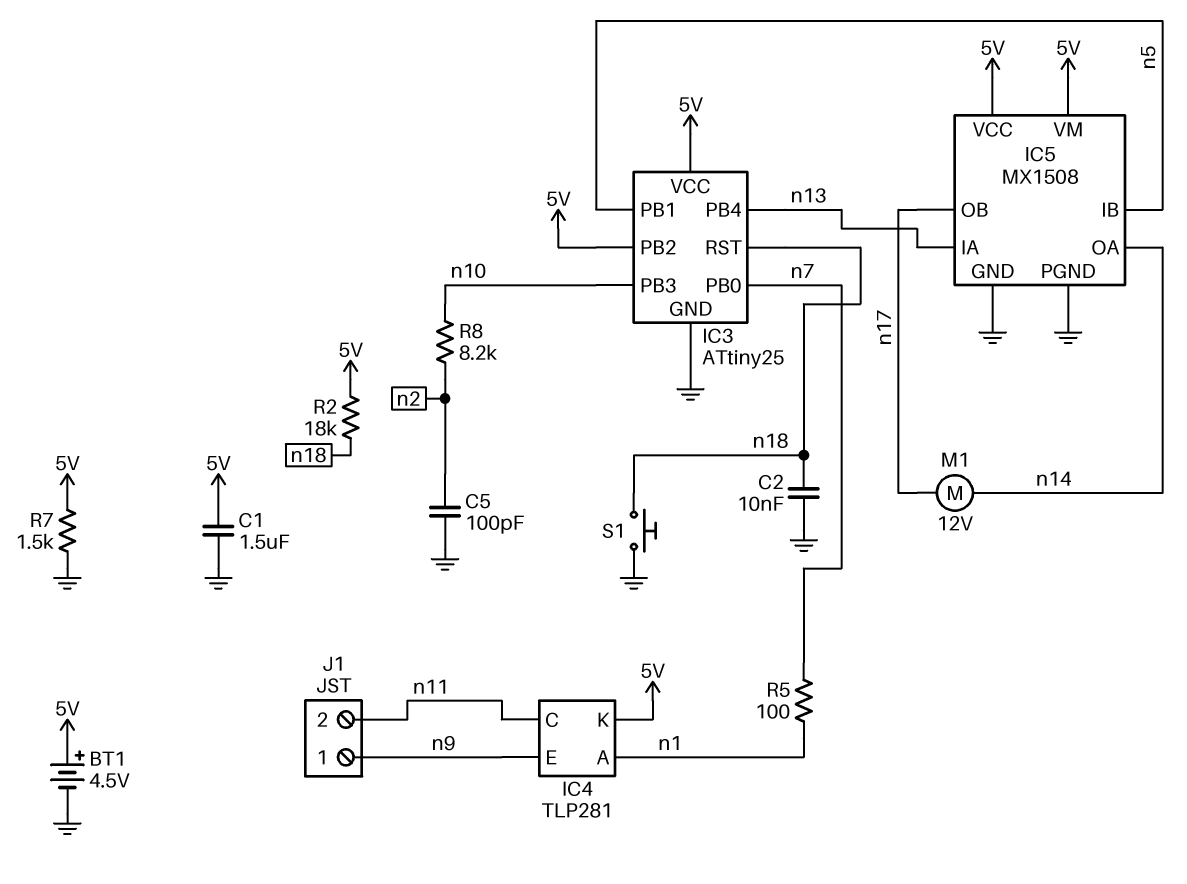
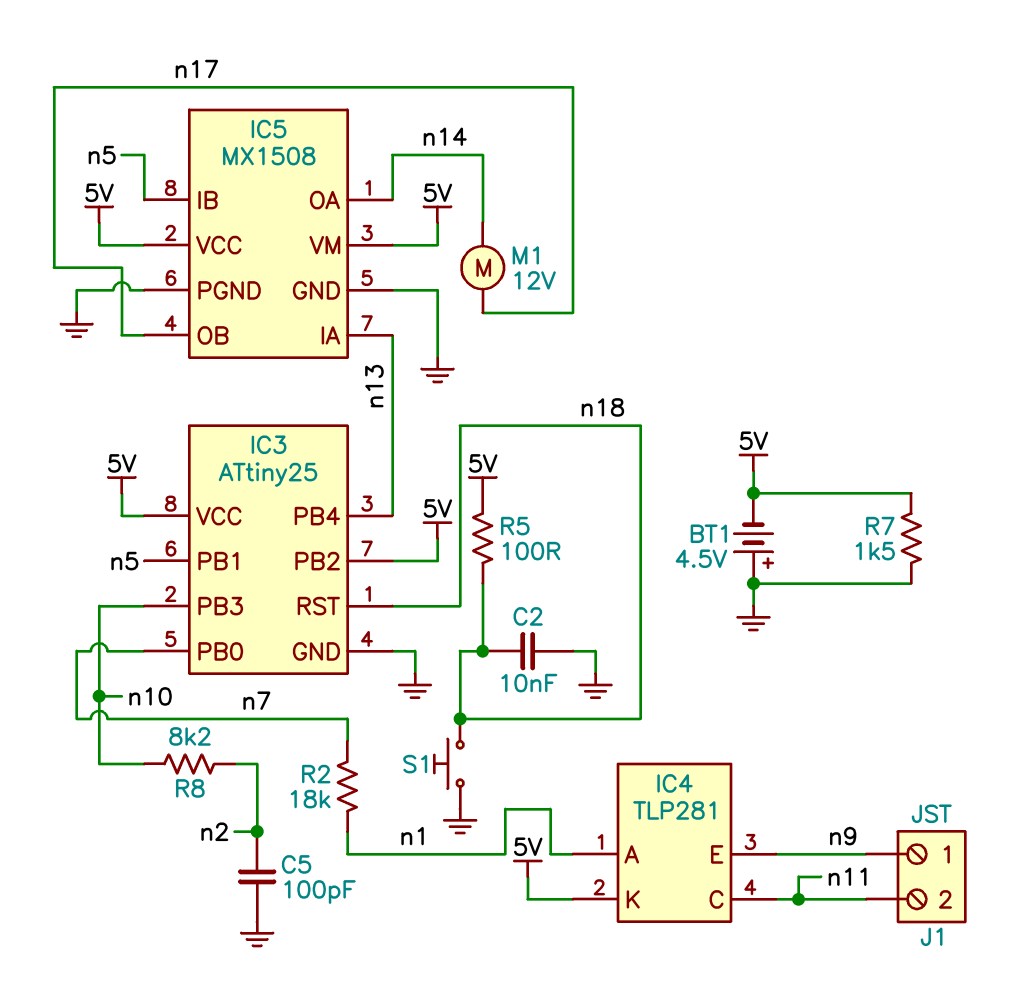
BT1: 4.5V (plus 5V, minus GND) -> 4.5V (plus GND, minus 5V)
C1: 1.5uF (5V, GND) -> none
R2: 18k (5V, n18) -> 18k (n1, n7)
R5: 100 (n1, n7) -> 100 (5V, n18)

